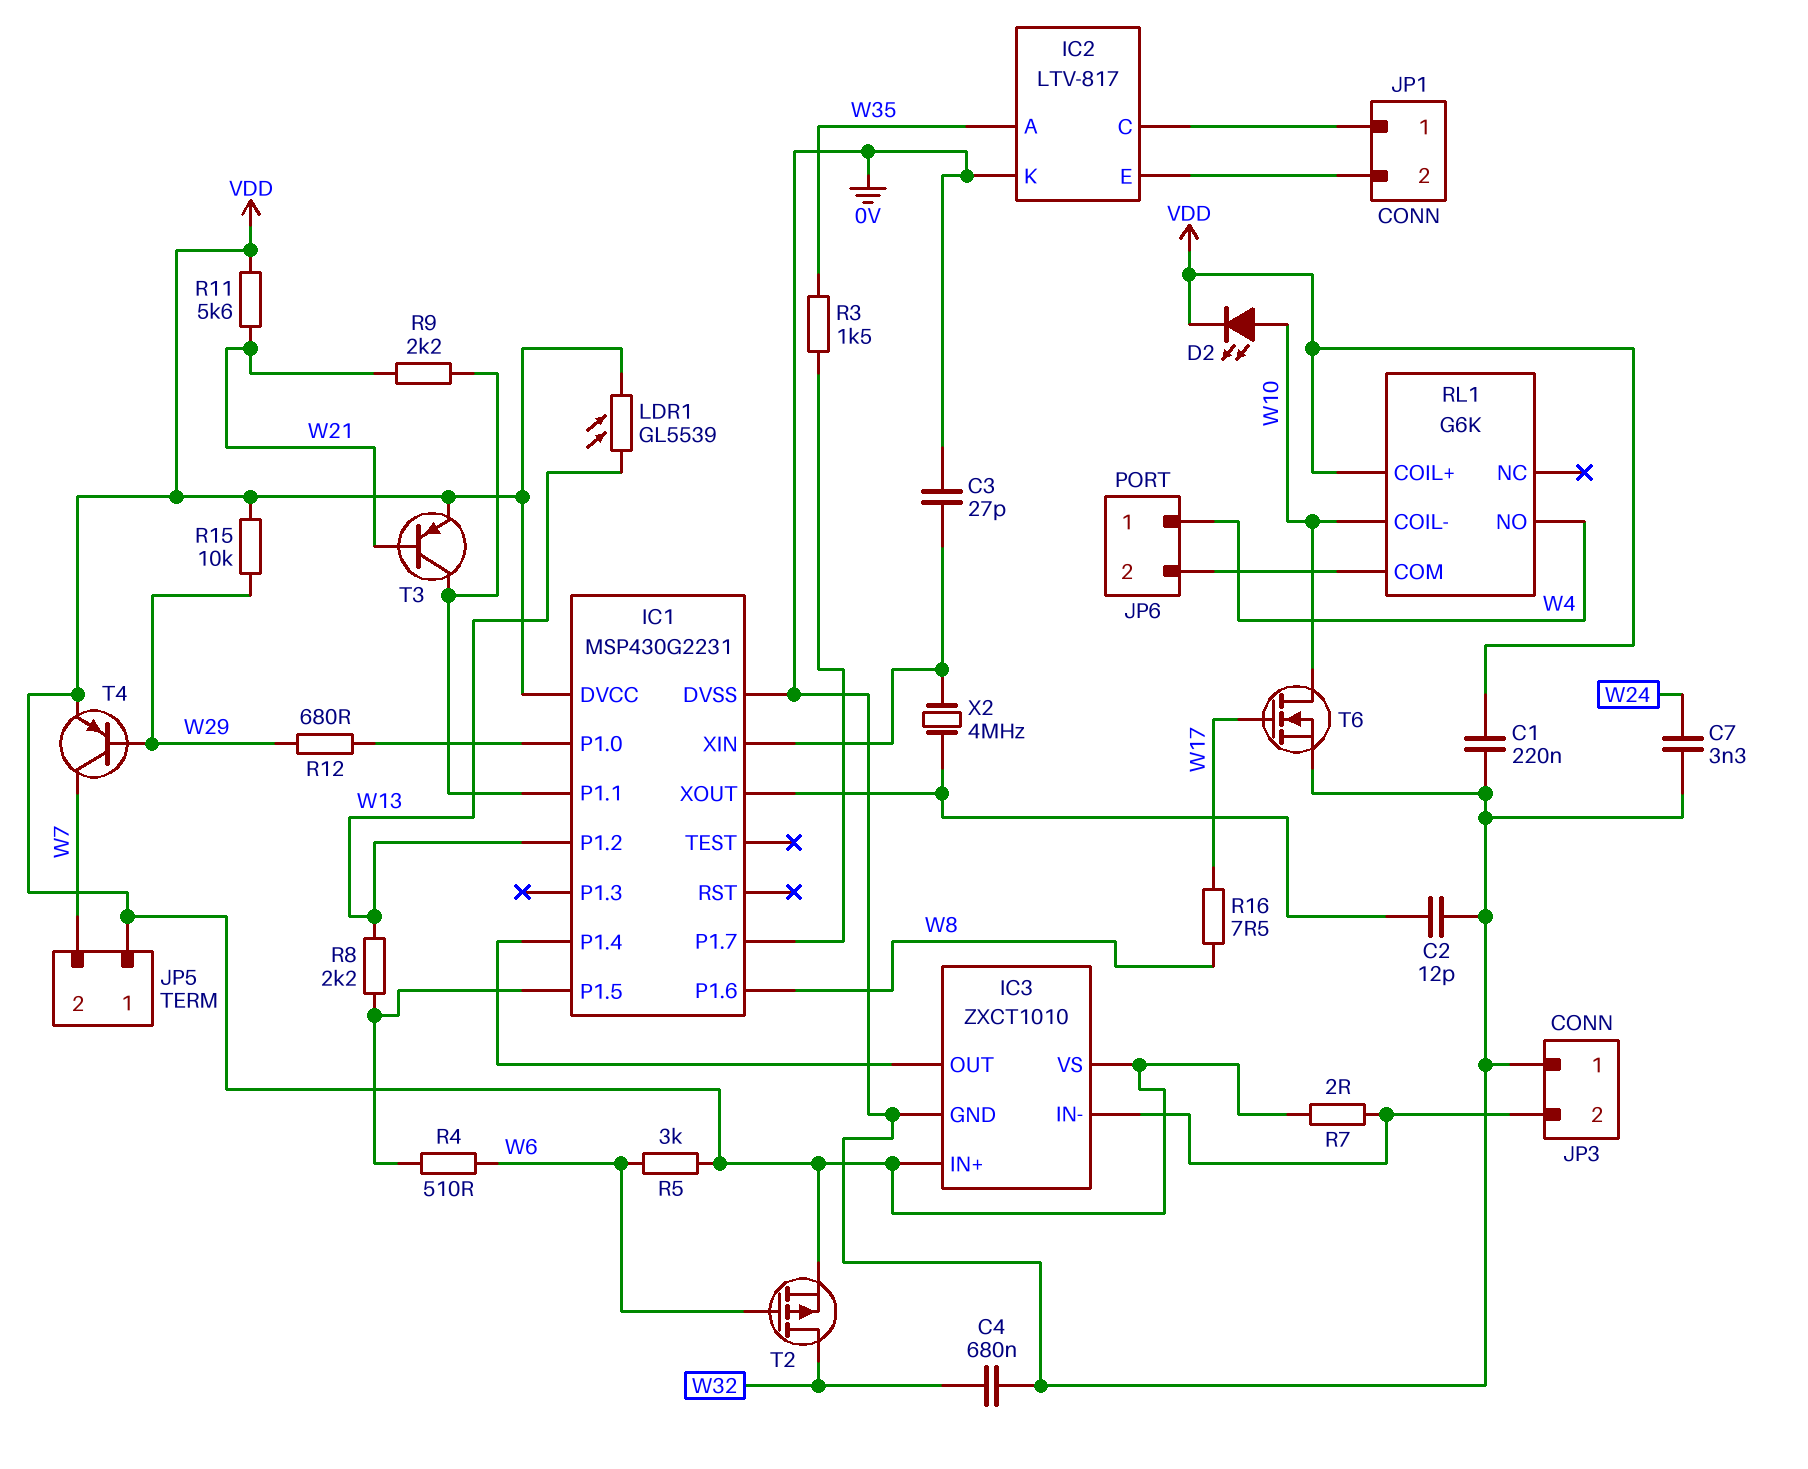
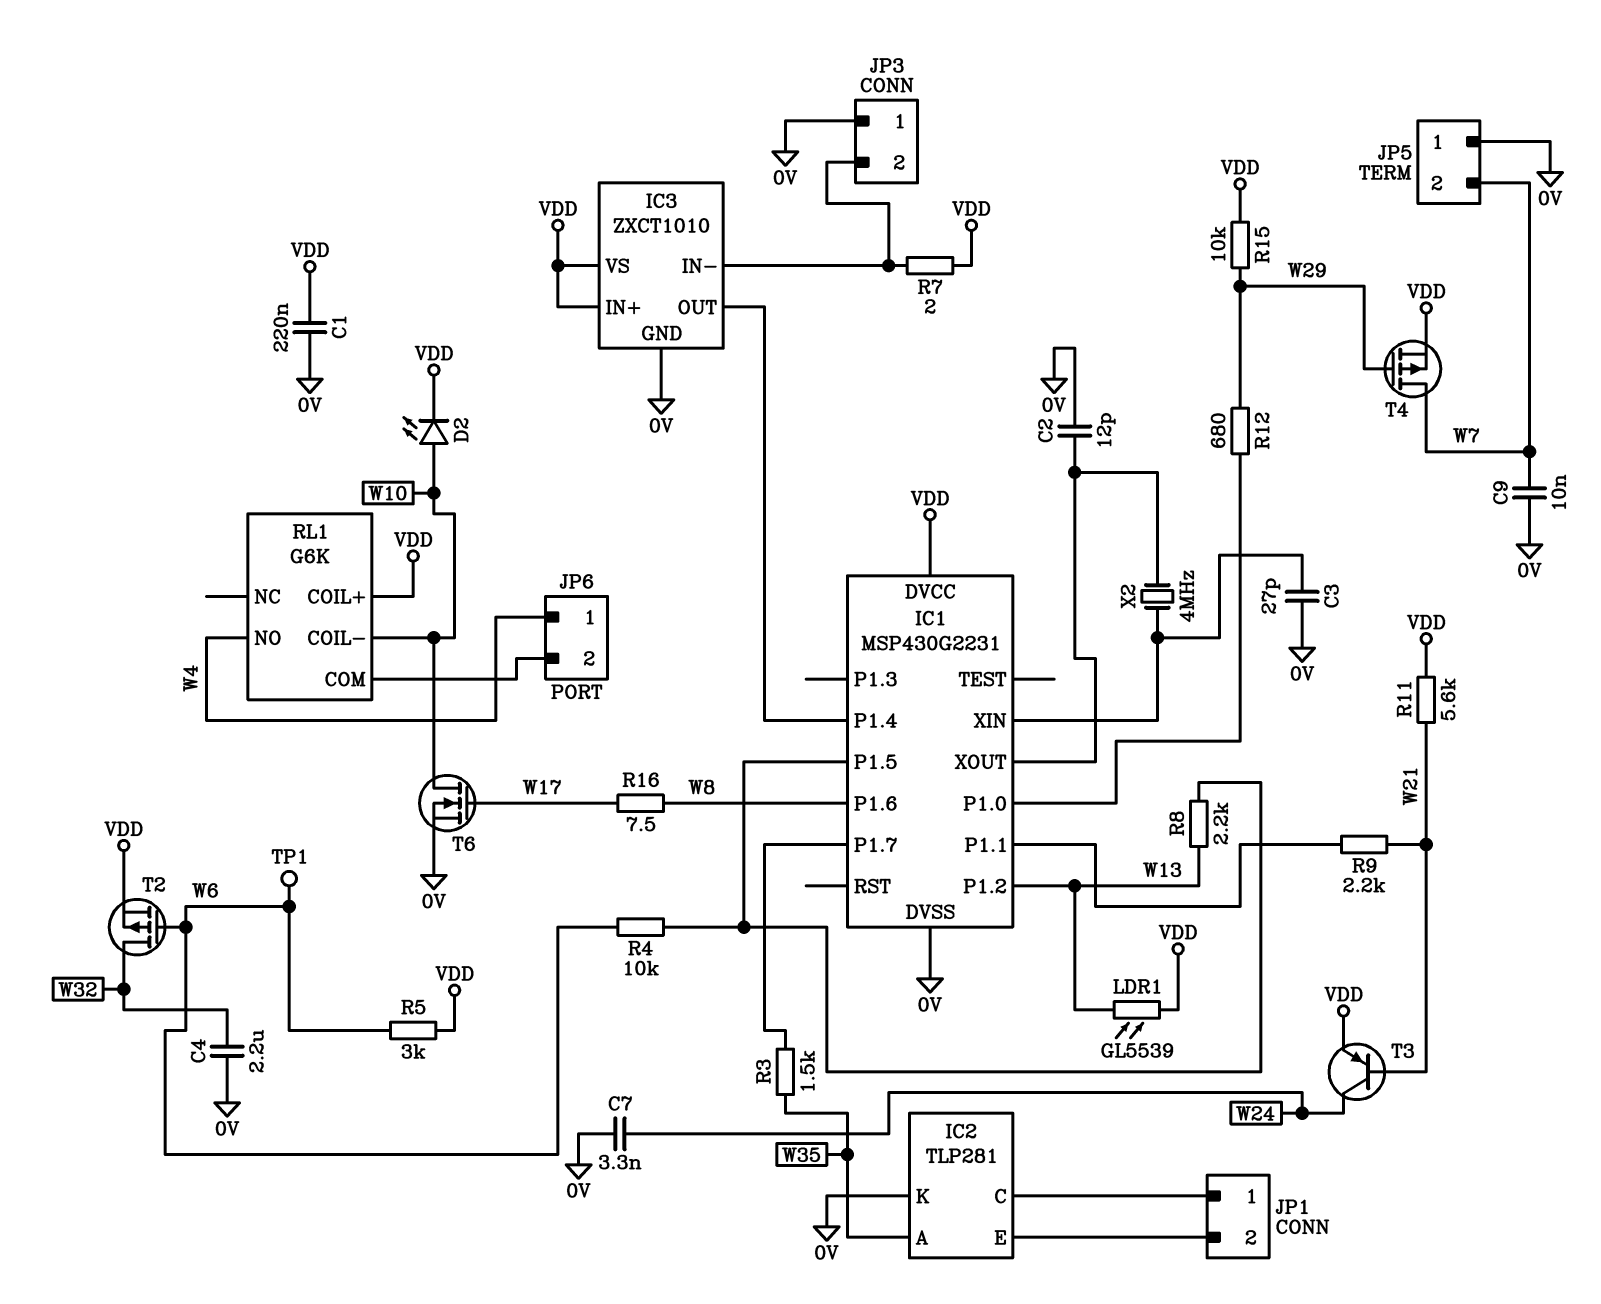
C4: 680nF (0V, W32) -> 2.2uF (0V, W32)
C9: none -> 10nF (0V, W7)
IC2: LTV-817 -> TLP281
JP5 pin 1: VDD -> 0V
R4: 510 (IC1/P1.5, W6) -> 10k (IC1/P1.5, W6)
T3: PNP (B W21, C IC1/P1.1, E VDD) -> PNP (B W21, C W24, E VDD)
T4: PNP (B W29, C W7, E VDD) -> PMOS (G W29, D W7, S VDD)
TP1: none -> test point (W6)

